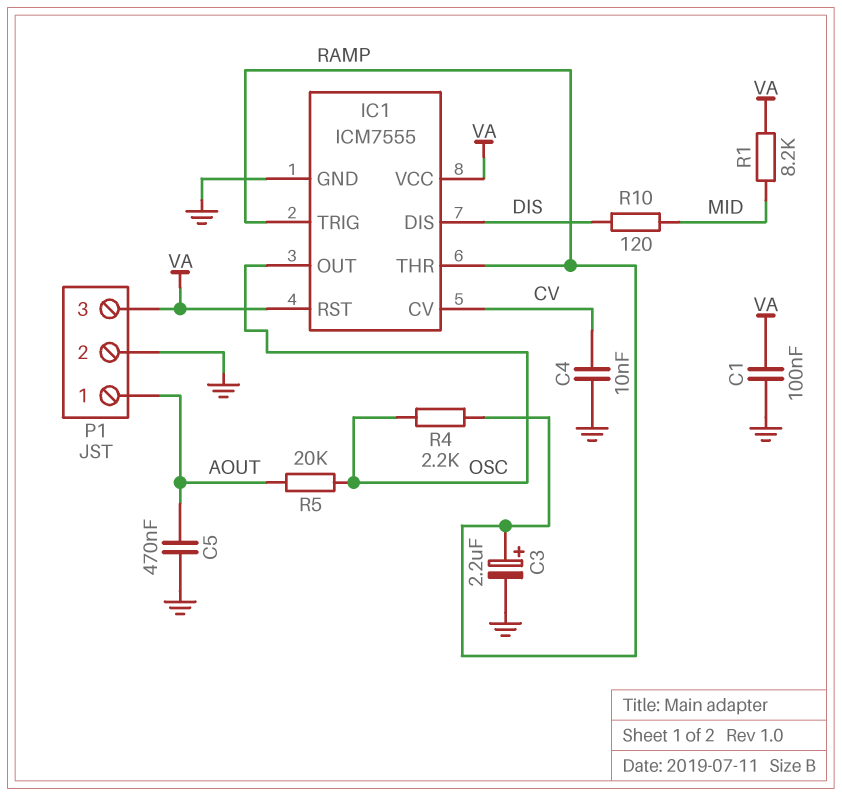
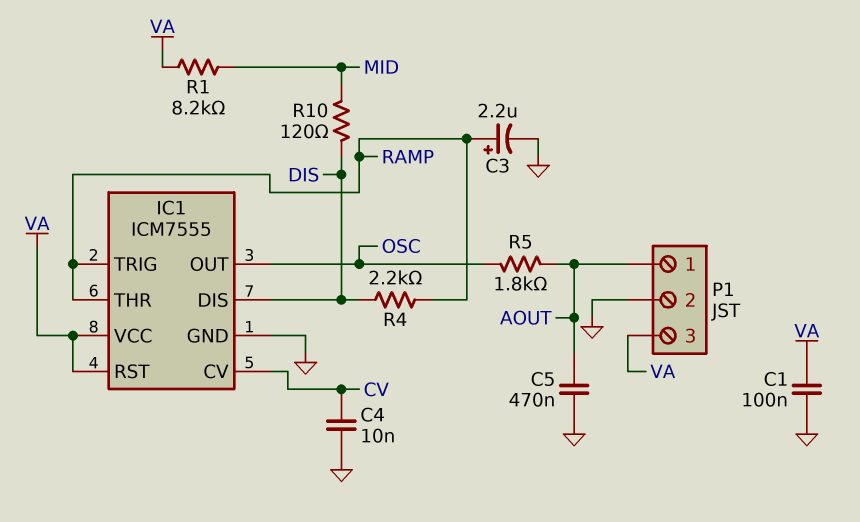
R4: 2.2k (OSC, RAMP) -> 2.2k (DIS, RAMP)
R5: 20k (AOUT, OSC) -> 1.8k (AOUT, OSC)

